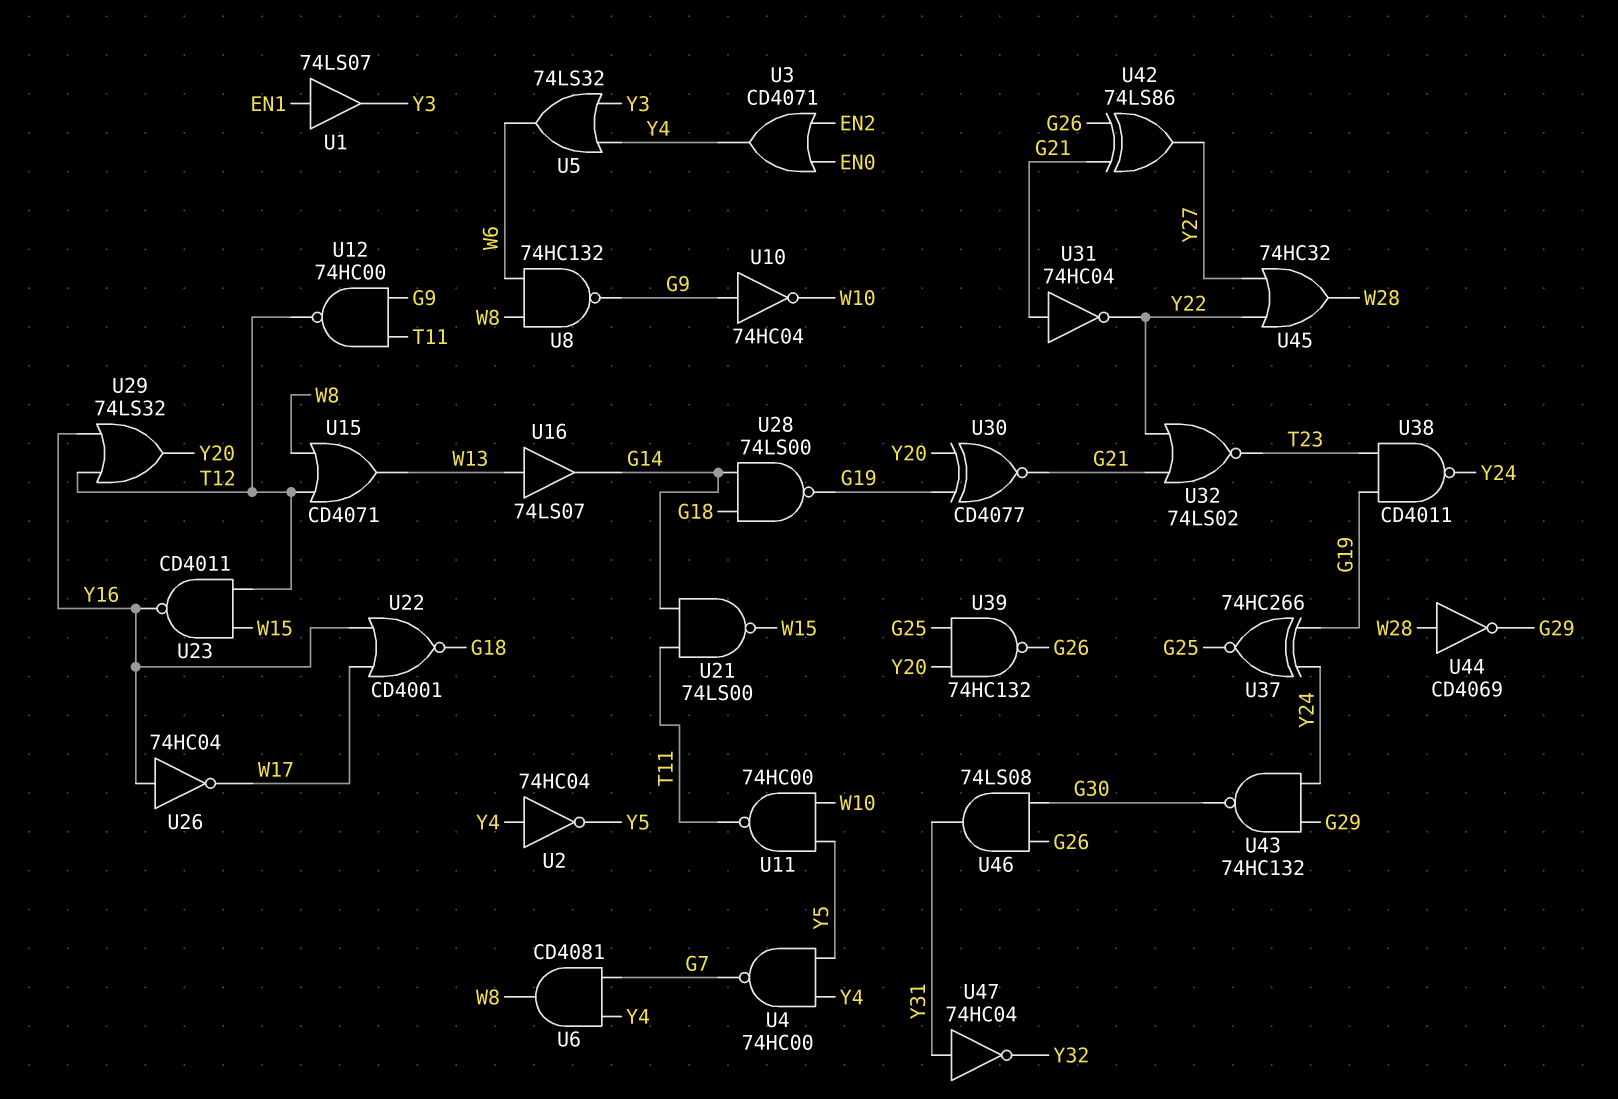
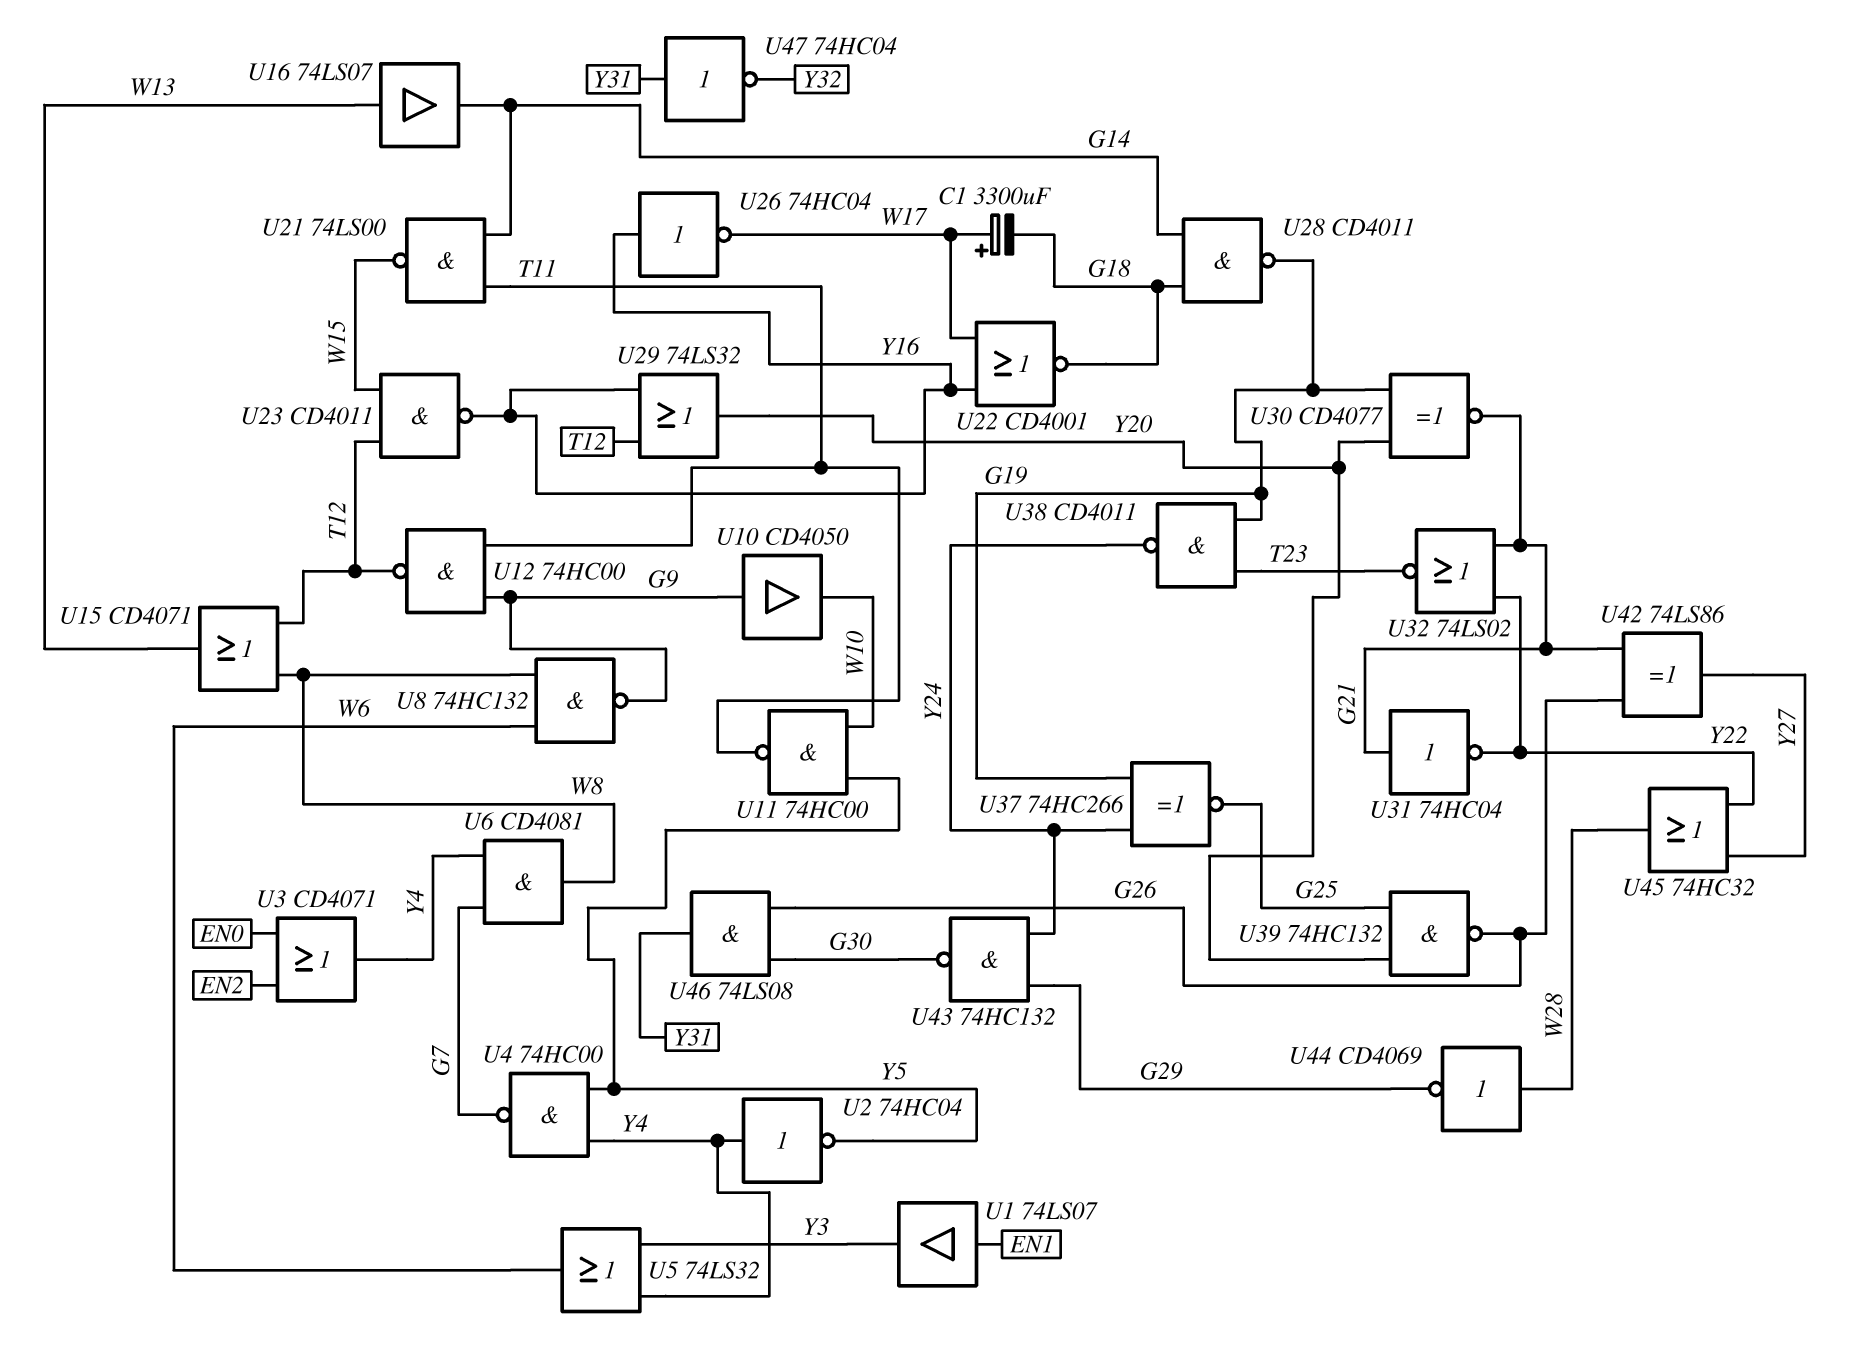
C1: none -> 3300uF (plus W17, minus G18)
U10: NOT 74HC04 (in G9, out W10) -> buffer CD4050 (in G9, out W10)
U28: NAND 74LS00 (in G14, in G18, out G19) -> NAND CD4011 (in G14, in G18, out G19)

